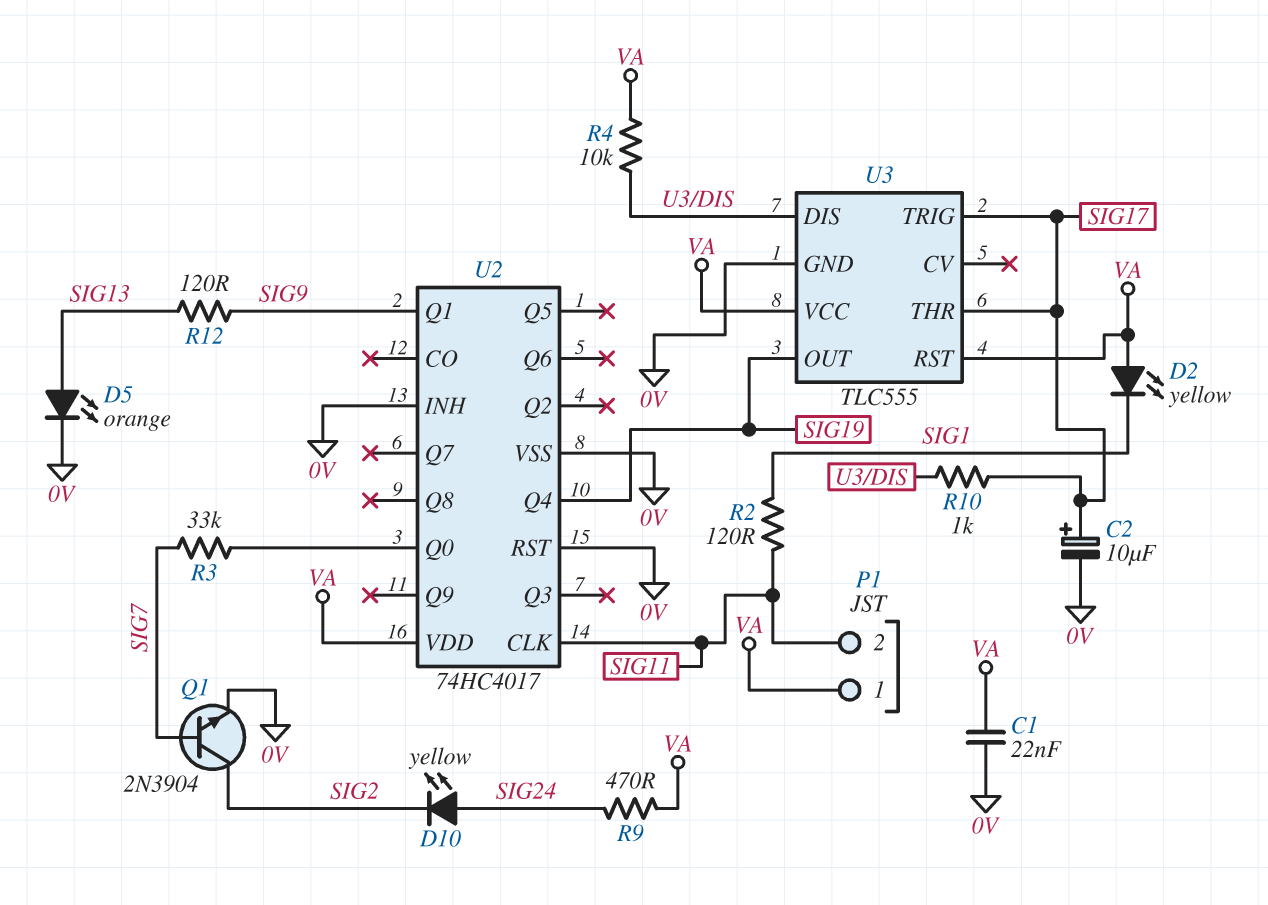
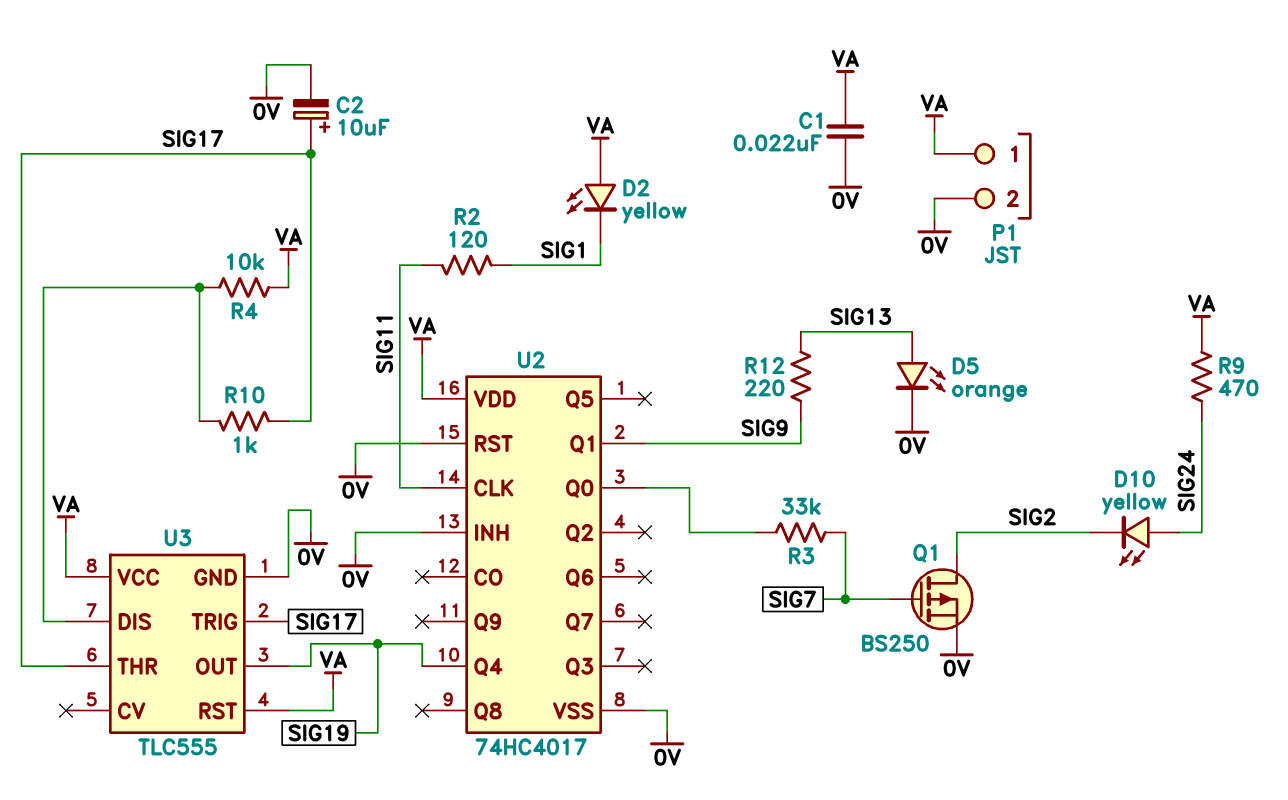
P1 pin 2: SIG11 -> 0V
Q1: NPN 2N3904 (B SIG7, C SIG2, E 0V) -> PMOS BS250 (G SIG7, D SIG2, S 0V)
R12: 120 (SIG9, SIG13) -> 220 (SIG9, SIG13)

